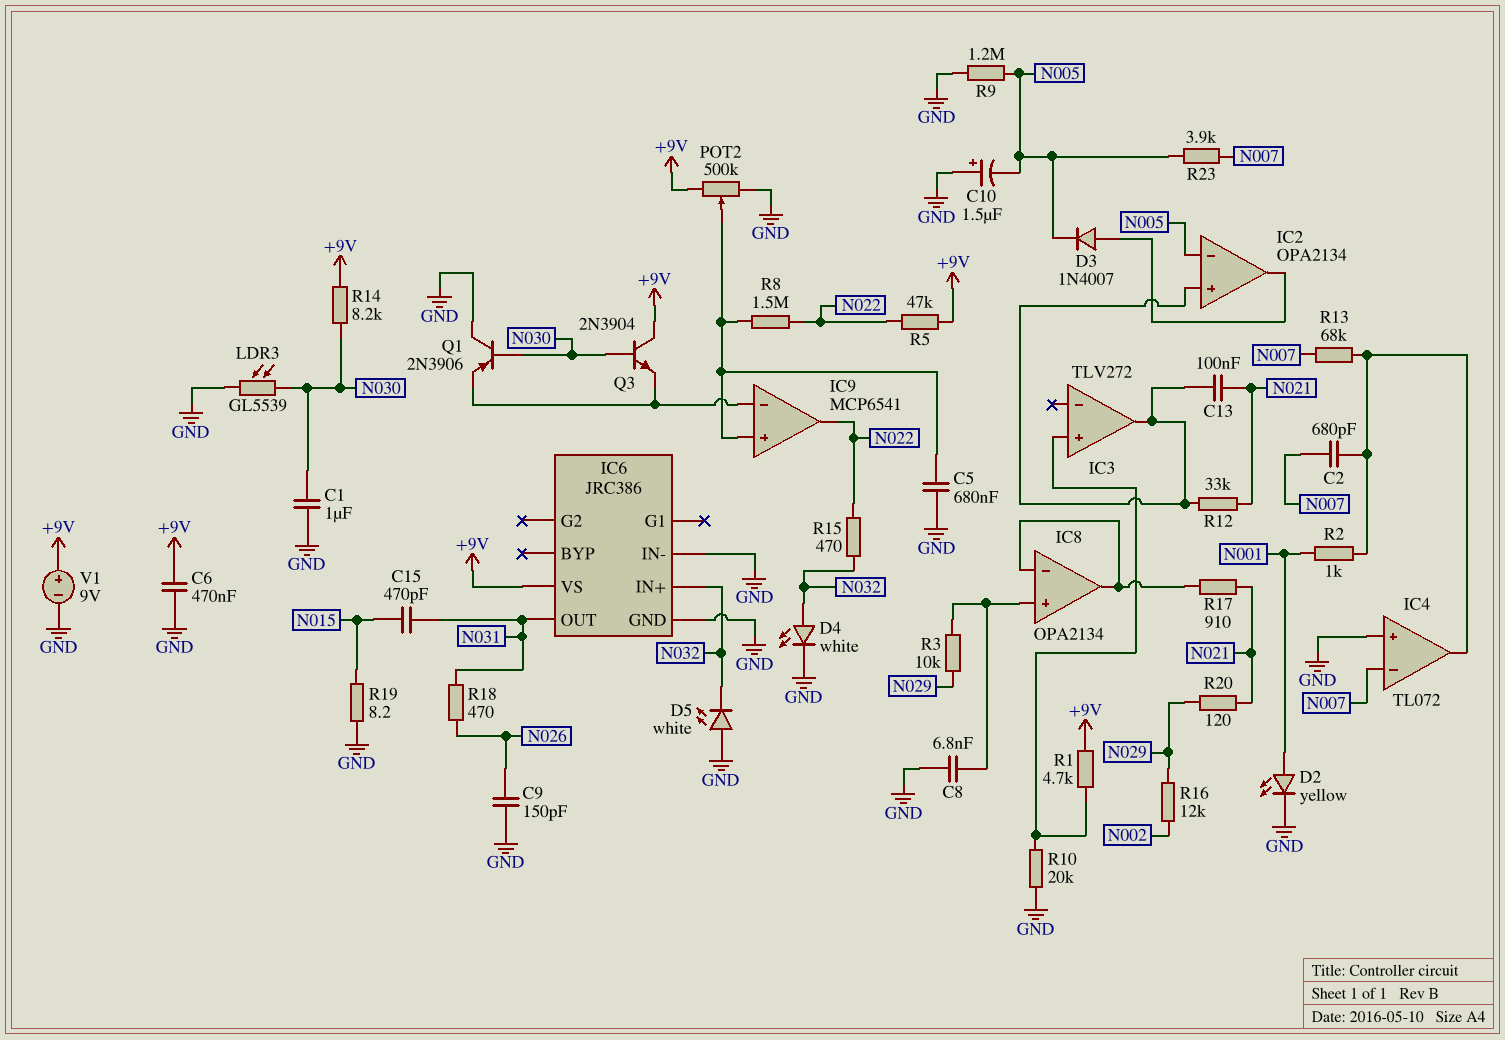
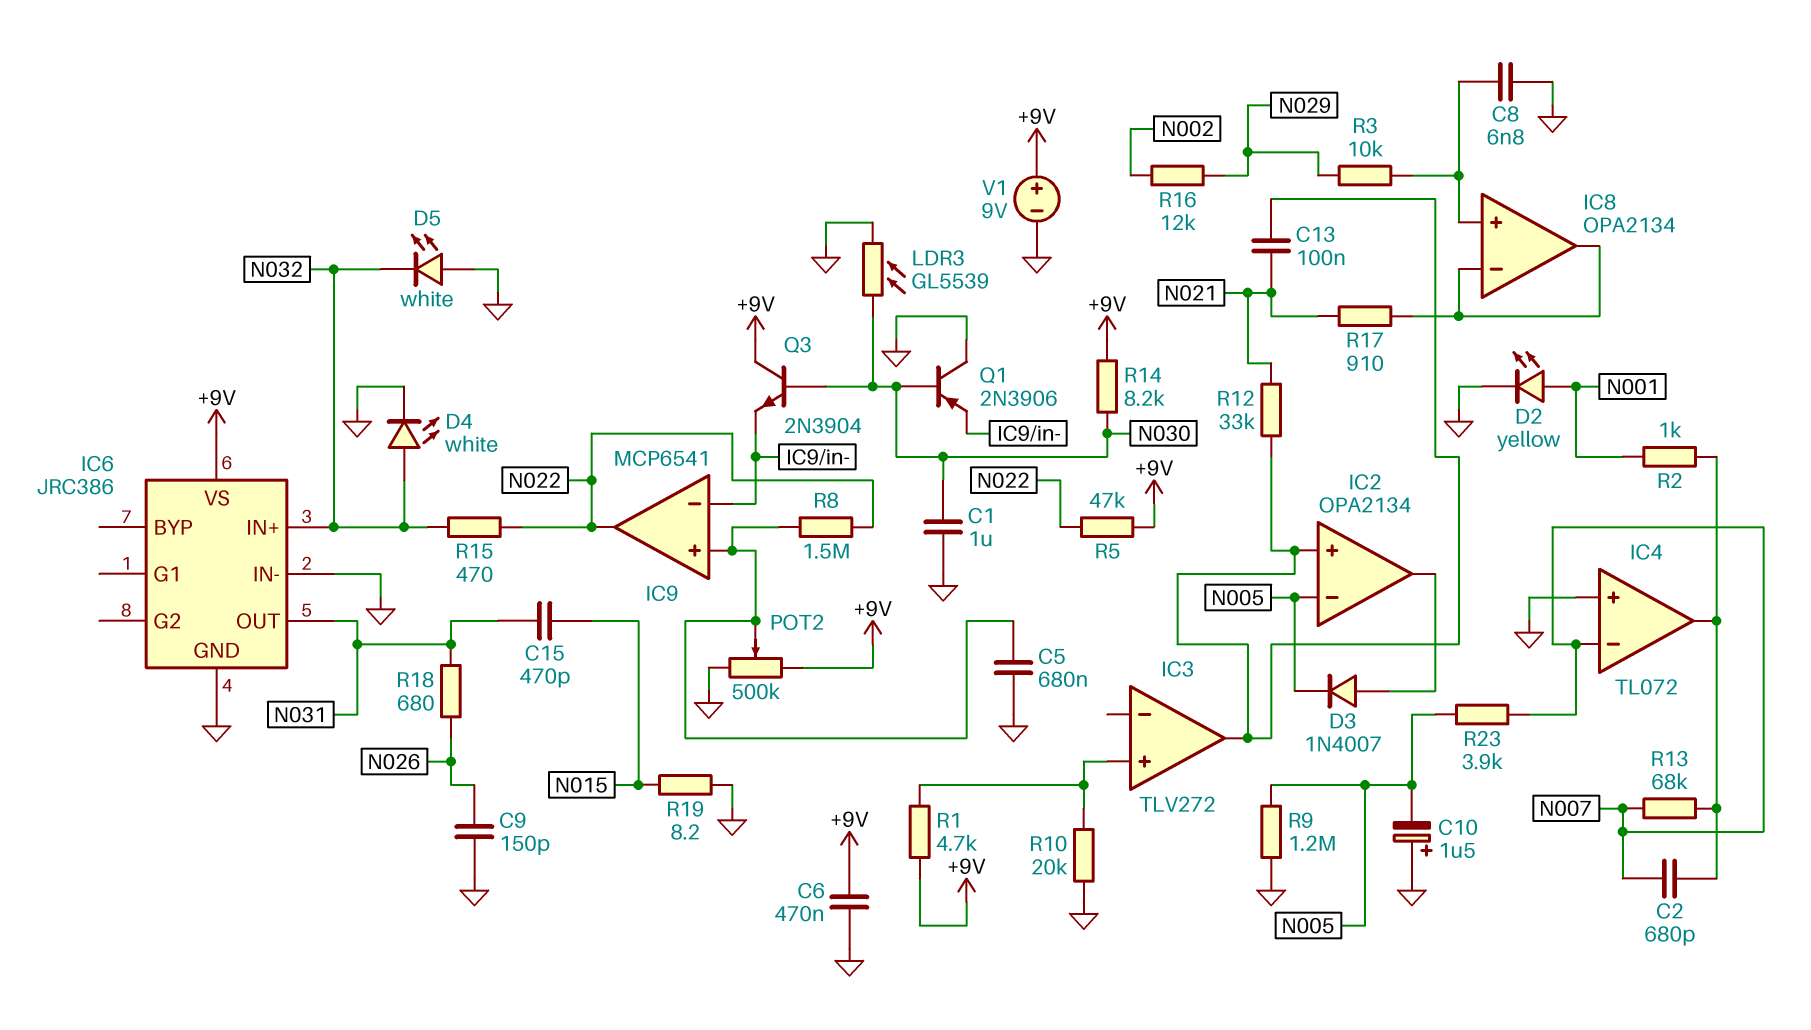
R18: 470 (N026, N031) -> 680 (N026, N031)
R20: 120 (N021, N029) -> none

